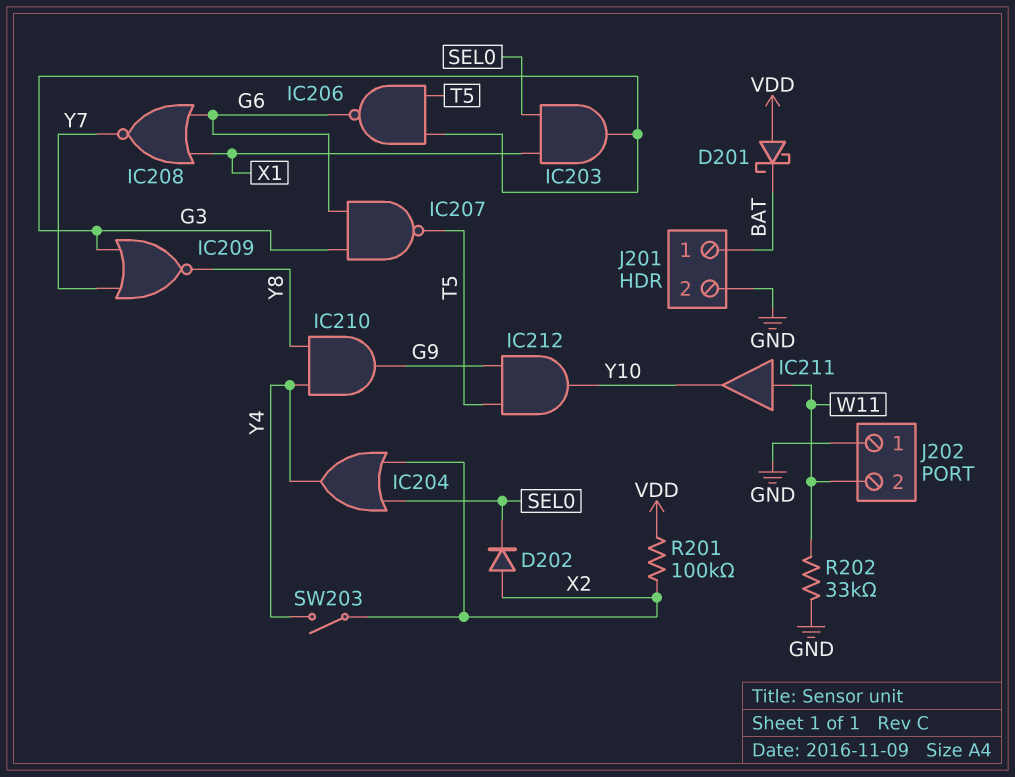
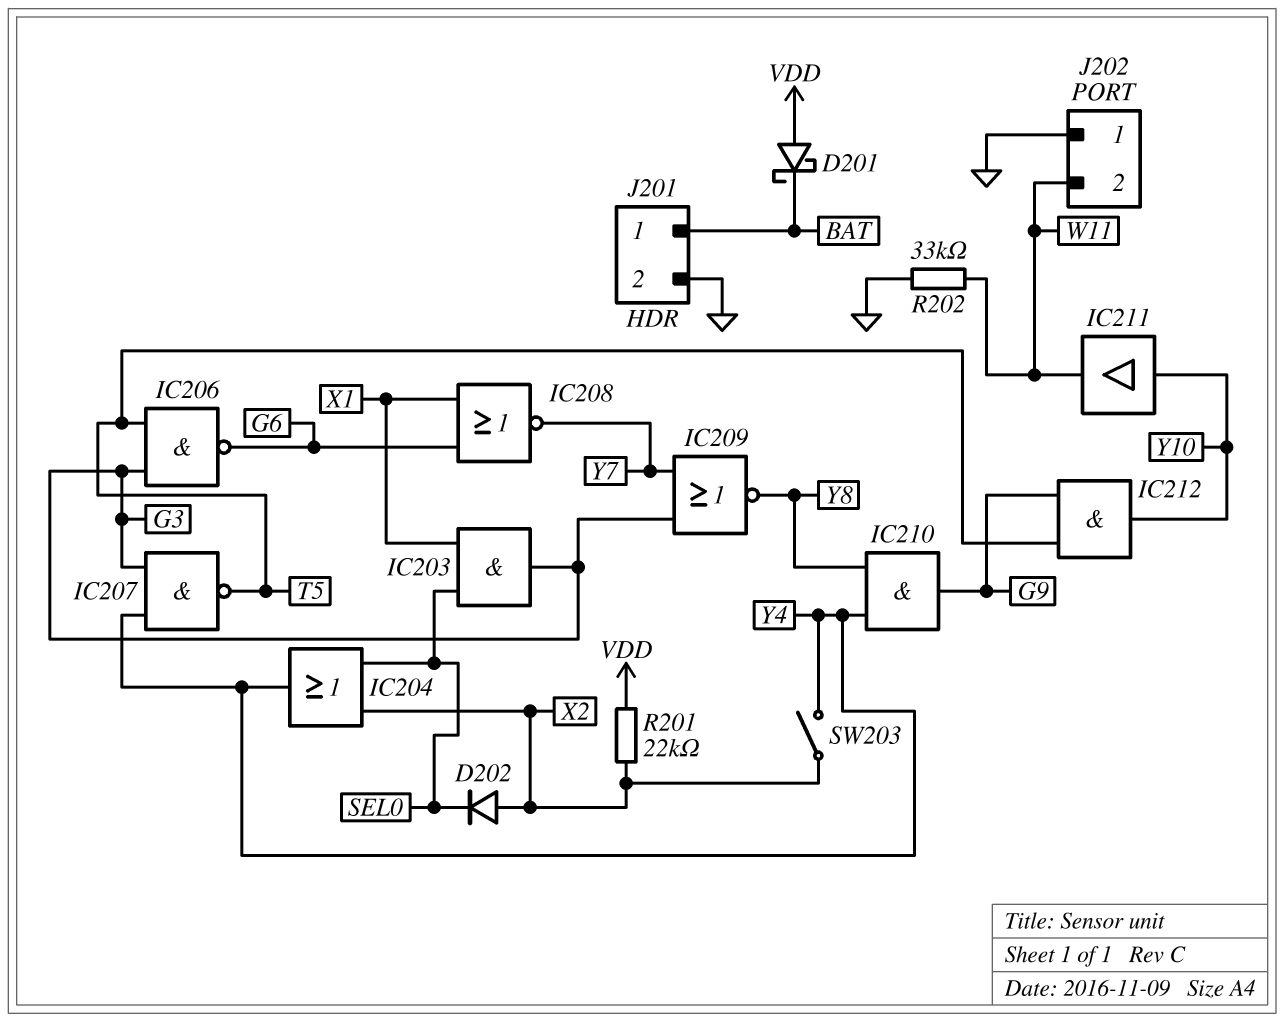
IC207: NAND (in G3, in G6, out T5) -> NAND (in G3, in Y4, out T5)
IC211: buffer (in W11, out Y10) -> buffer (in Y10, out W11)
R201: 100k (VDD, X2) -> 22k (VDD, X2)

